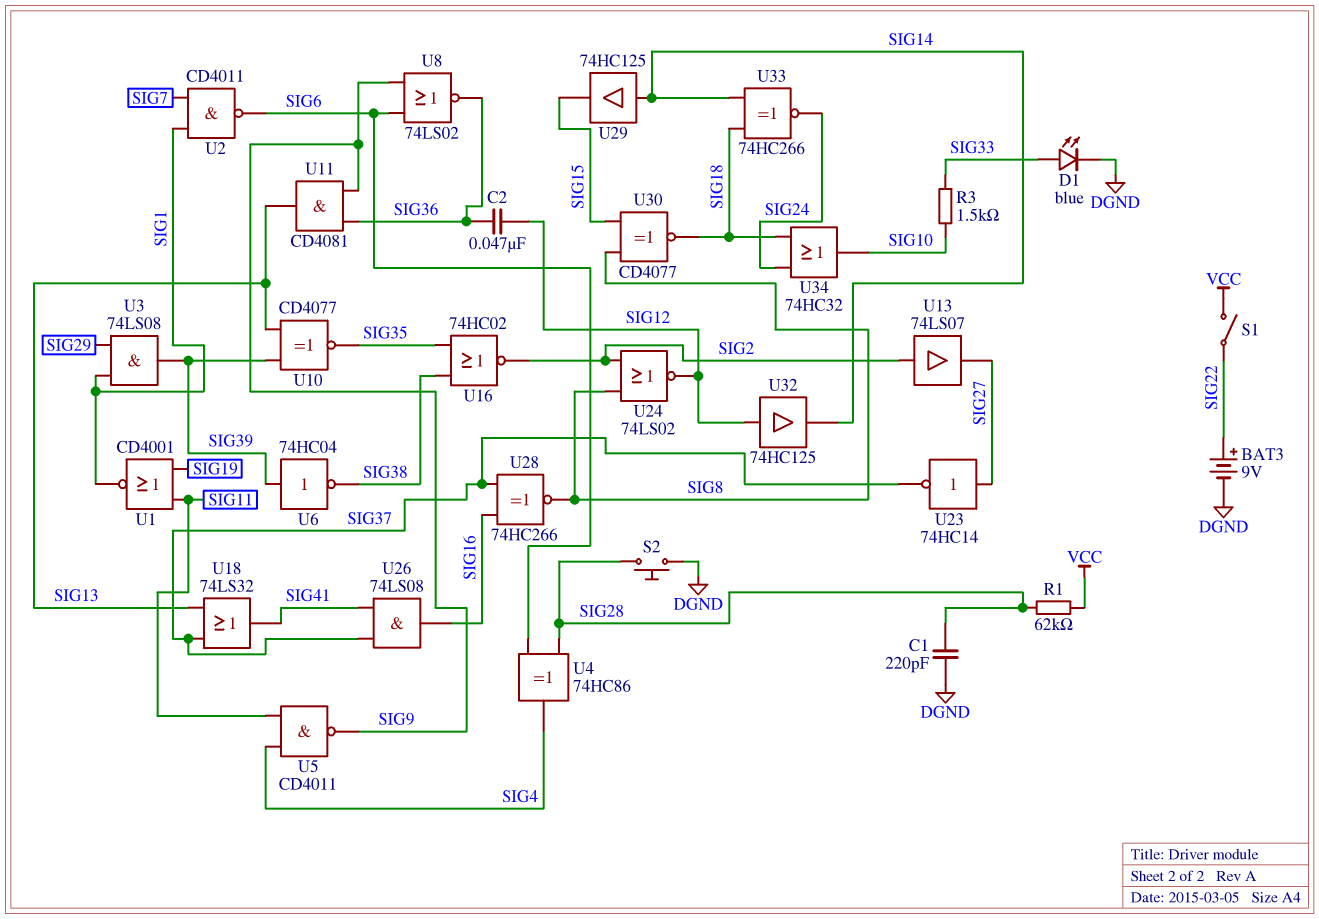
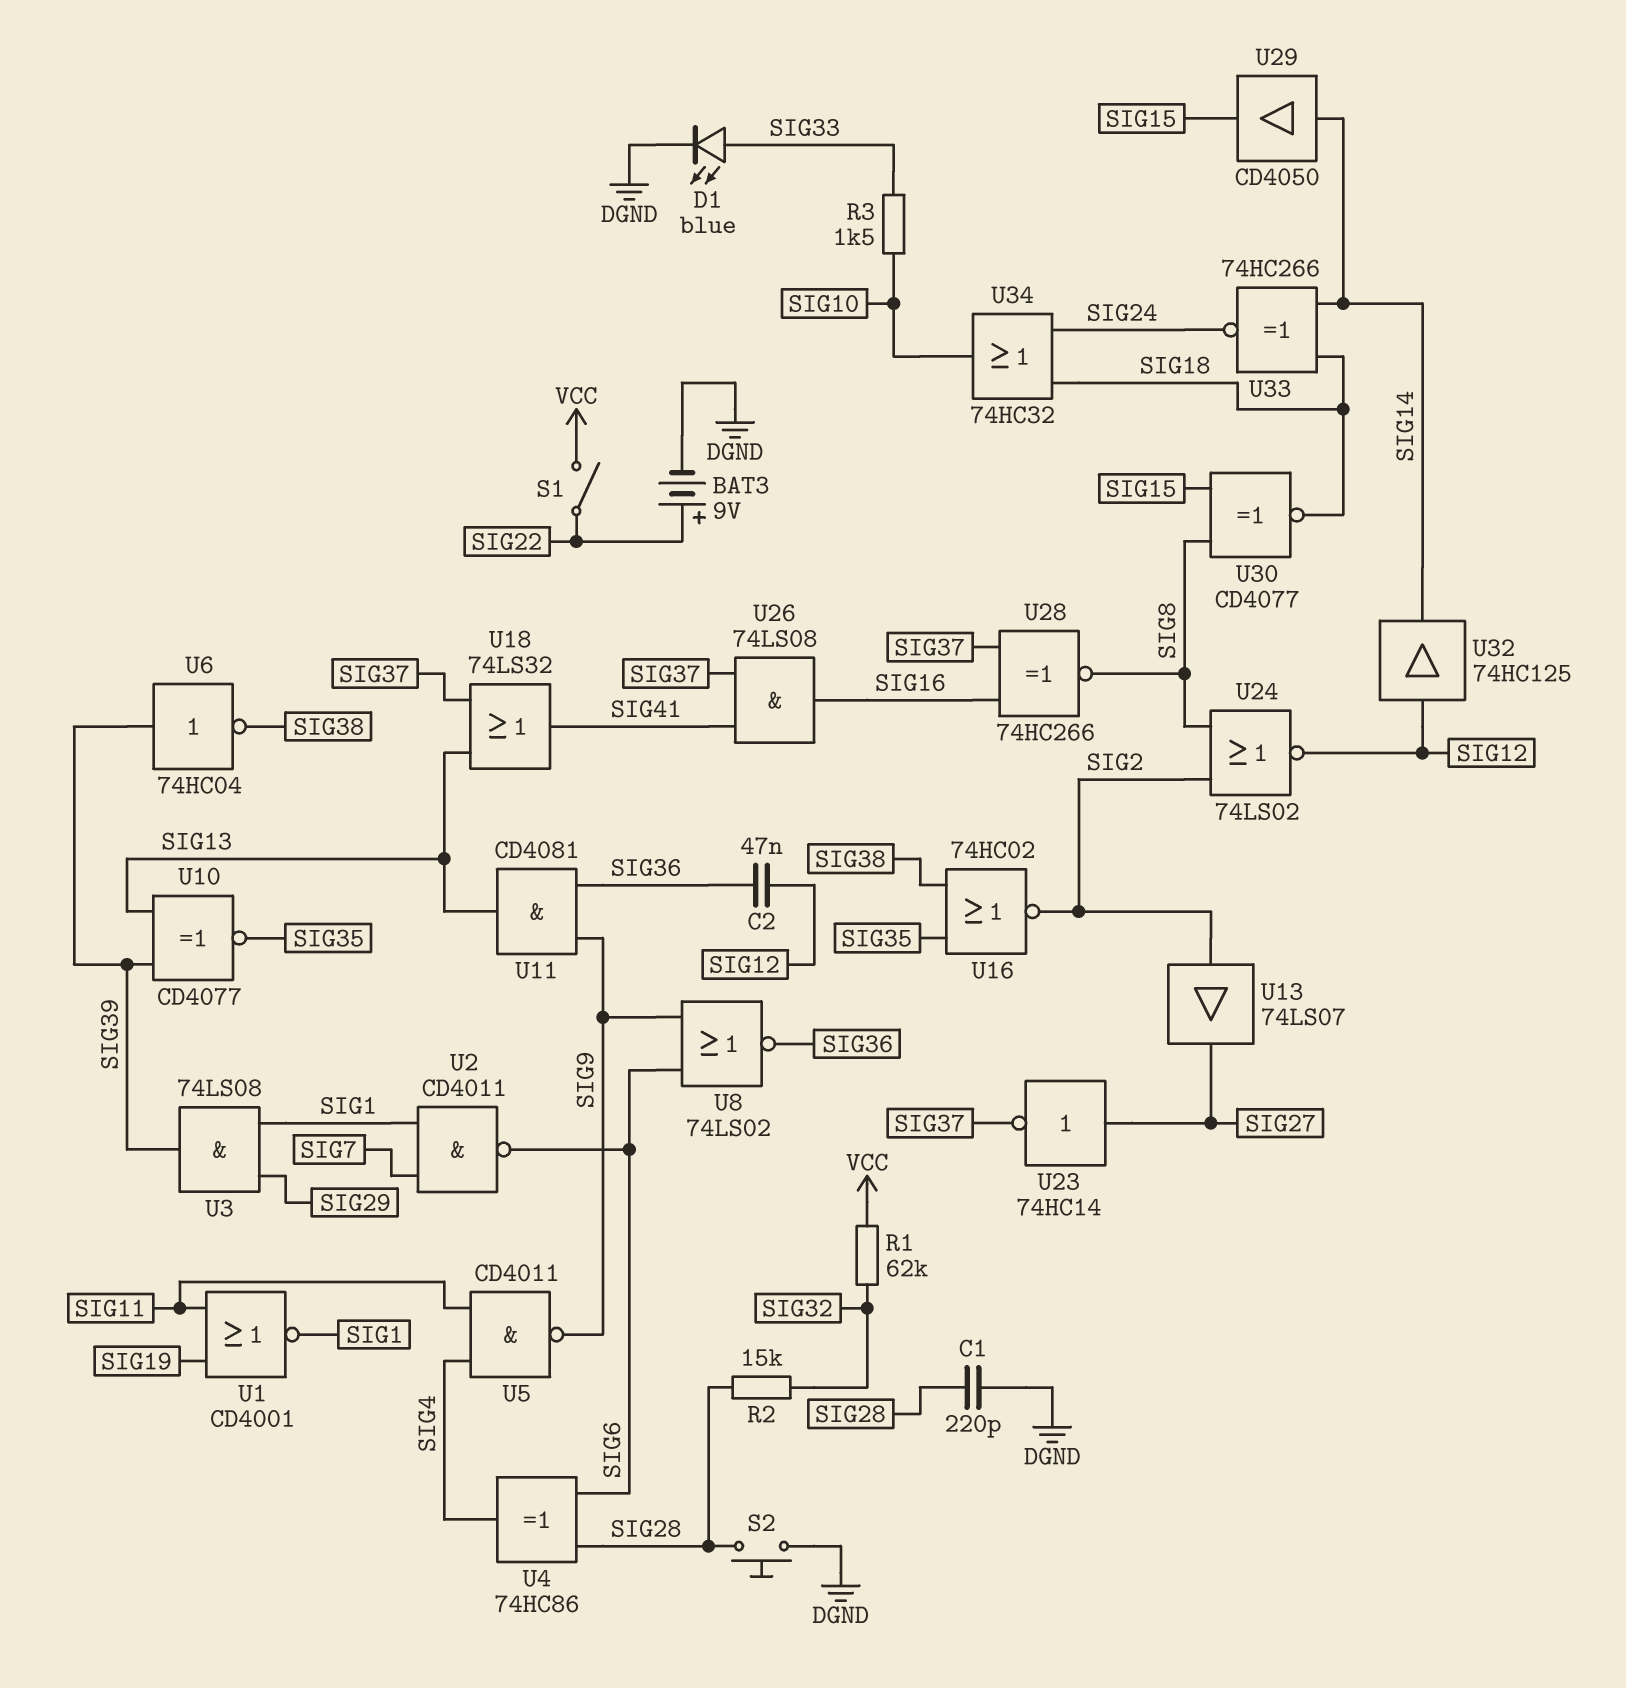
R1: 62k (SIG28, VCC) -> 62k (SIG32, VCC)
R2: none -> 15k (SIG28, SIG32)
U29: buffer 74HC125 (in SIG14, out SIG15) -> buffer CD4050 (in SIG14, out SIG15)

